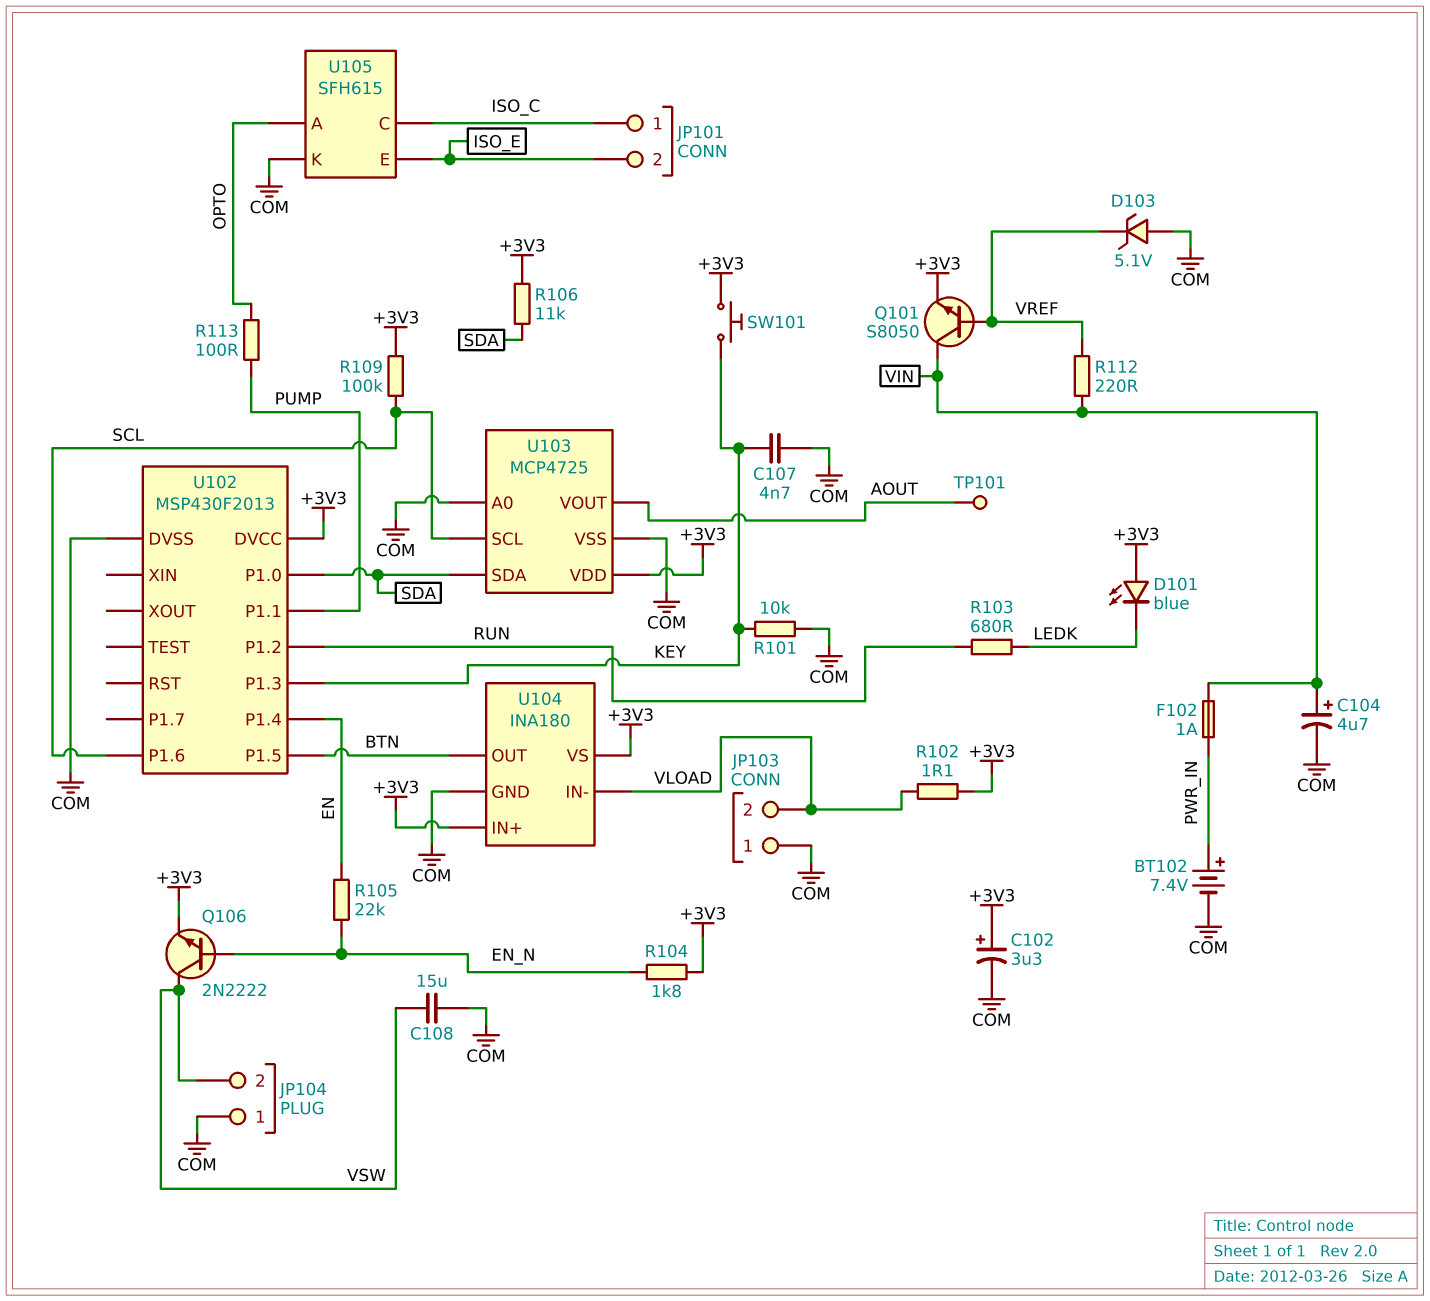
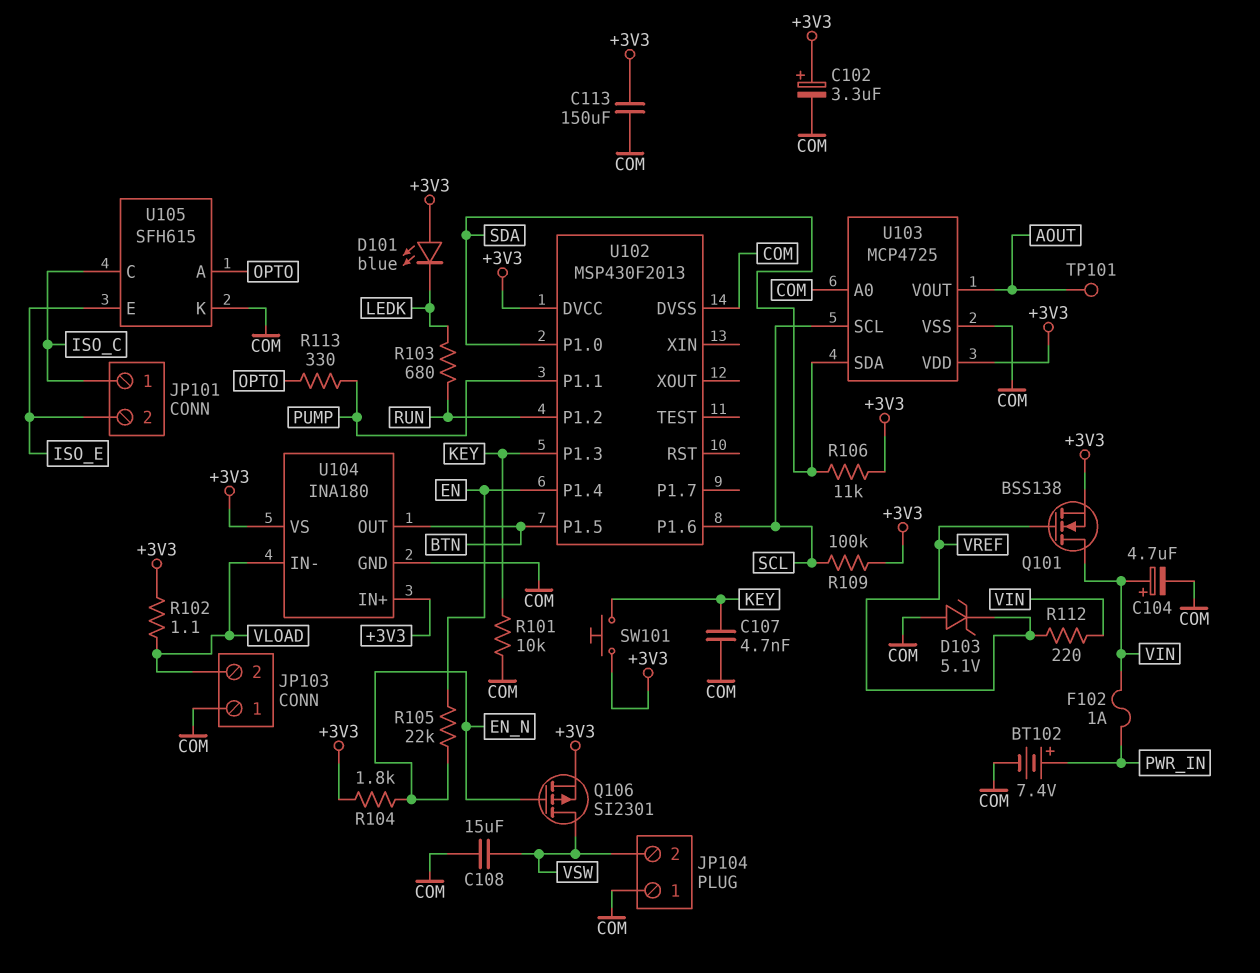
C113: none -> 150uF (+3V3, COM)
Q101: NPN S8050 (B VREF, C VIN, E +3V3) -> NMOS BSS138 (G VREF, D VIN, S +3V3)
Q106: NPN 2N2222 (B EN_N, C VSW, E +3V3) -> PMOS SI2301 (G EN_N, D VSW, S +3V3)
R113: 100 (OPTO, PUMP) -> 330 (OPTO, PUMP)

